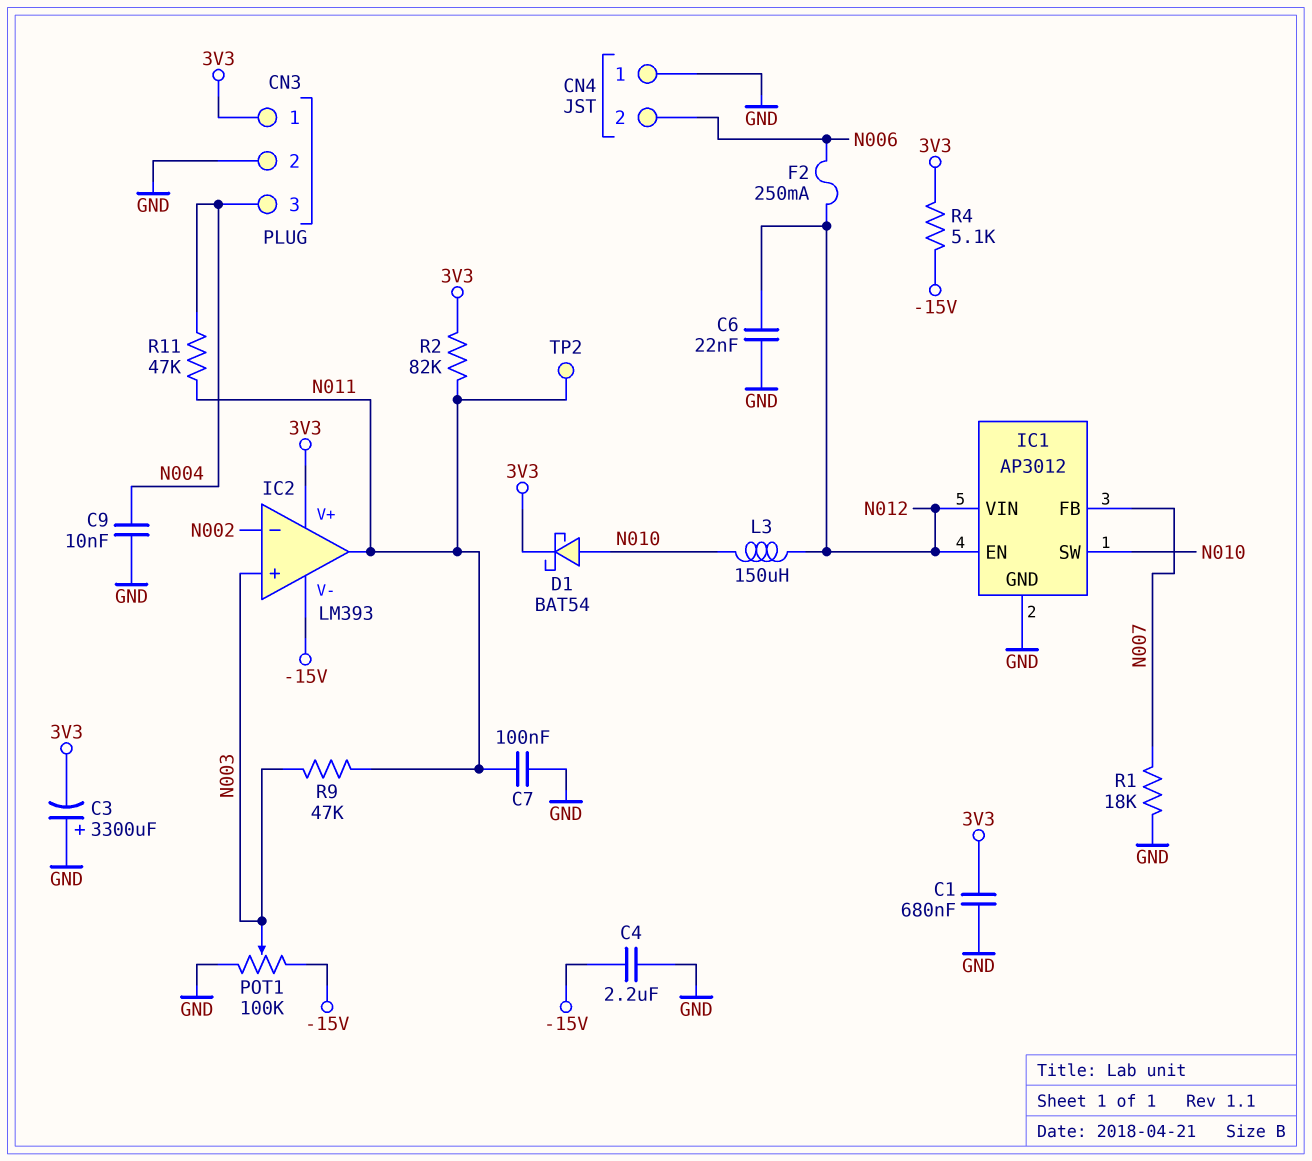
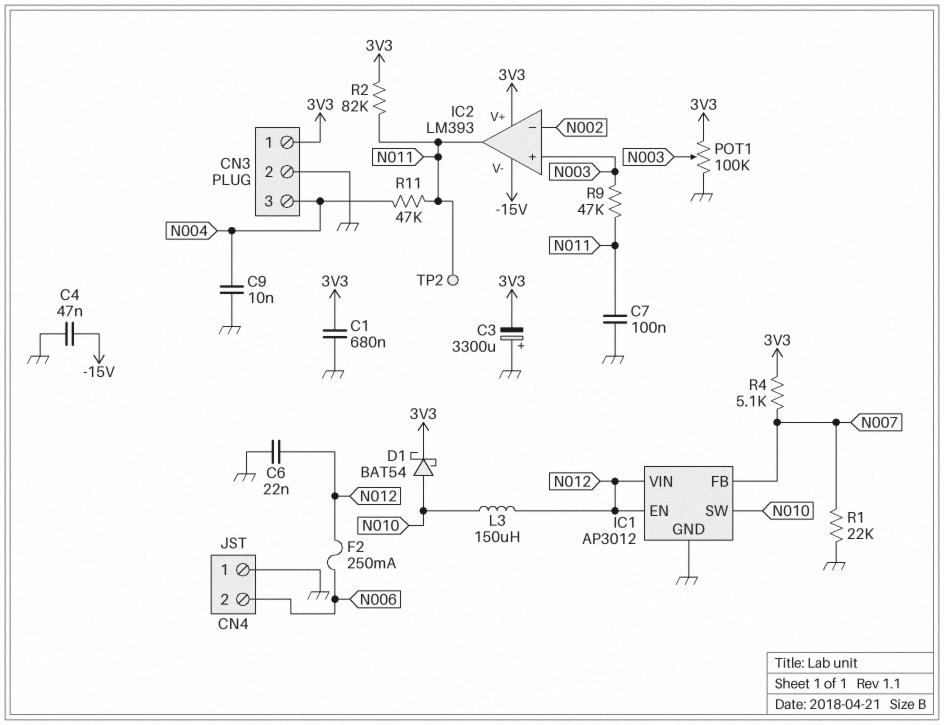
C4: 2.2uF (-15V, GND) -> 47nF (-15V, GND)
POT1: 100k (-15V, GND, wiper N003) -> 100k (3V3, GND, wiper N003)
R1: 18k (GND, N007) -> 22k (GND, N007)
R4: 5.1k (-15V, 3V3) -> 5.1k (3V3, N007)

